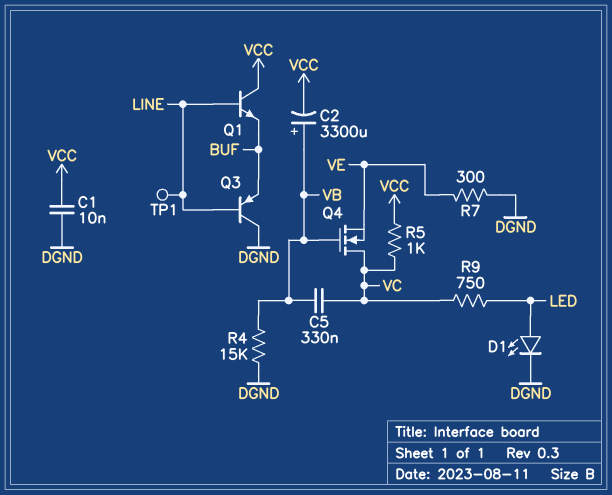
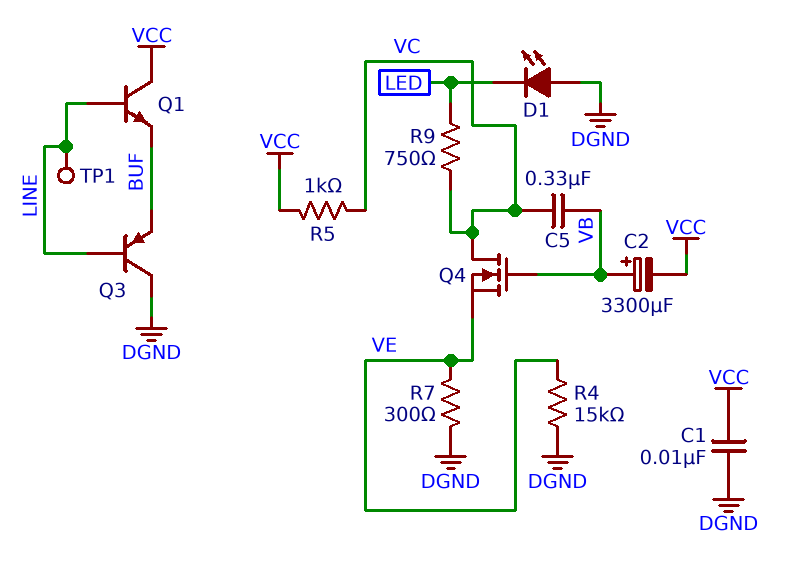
D1: LED (A LED, K DGND) -> LED (A DGND, K LED)
R4: 15k (DGND, VB) -> 15k (DGND, VE)

